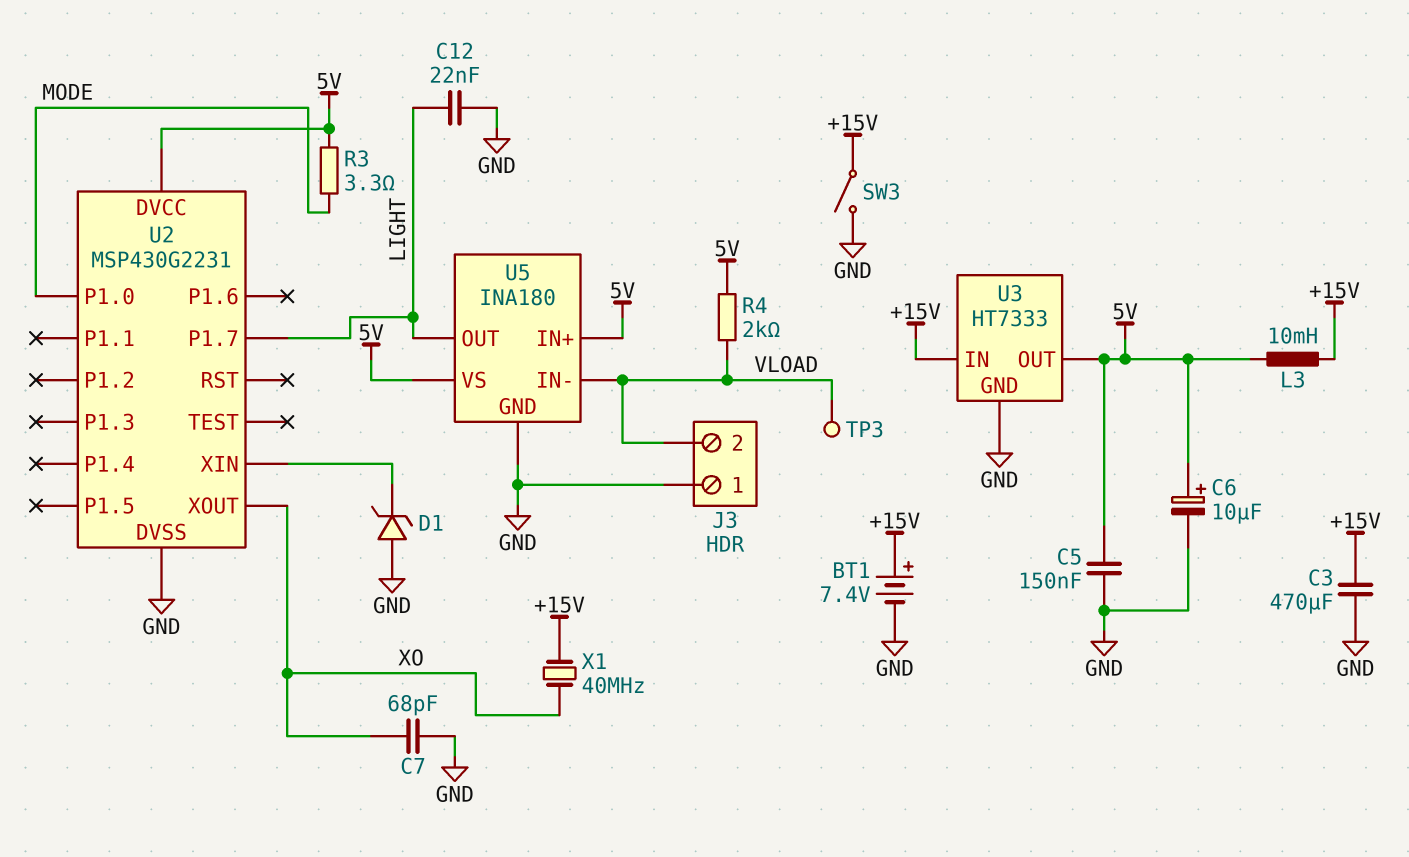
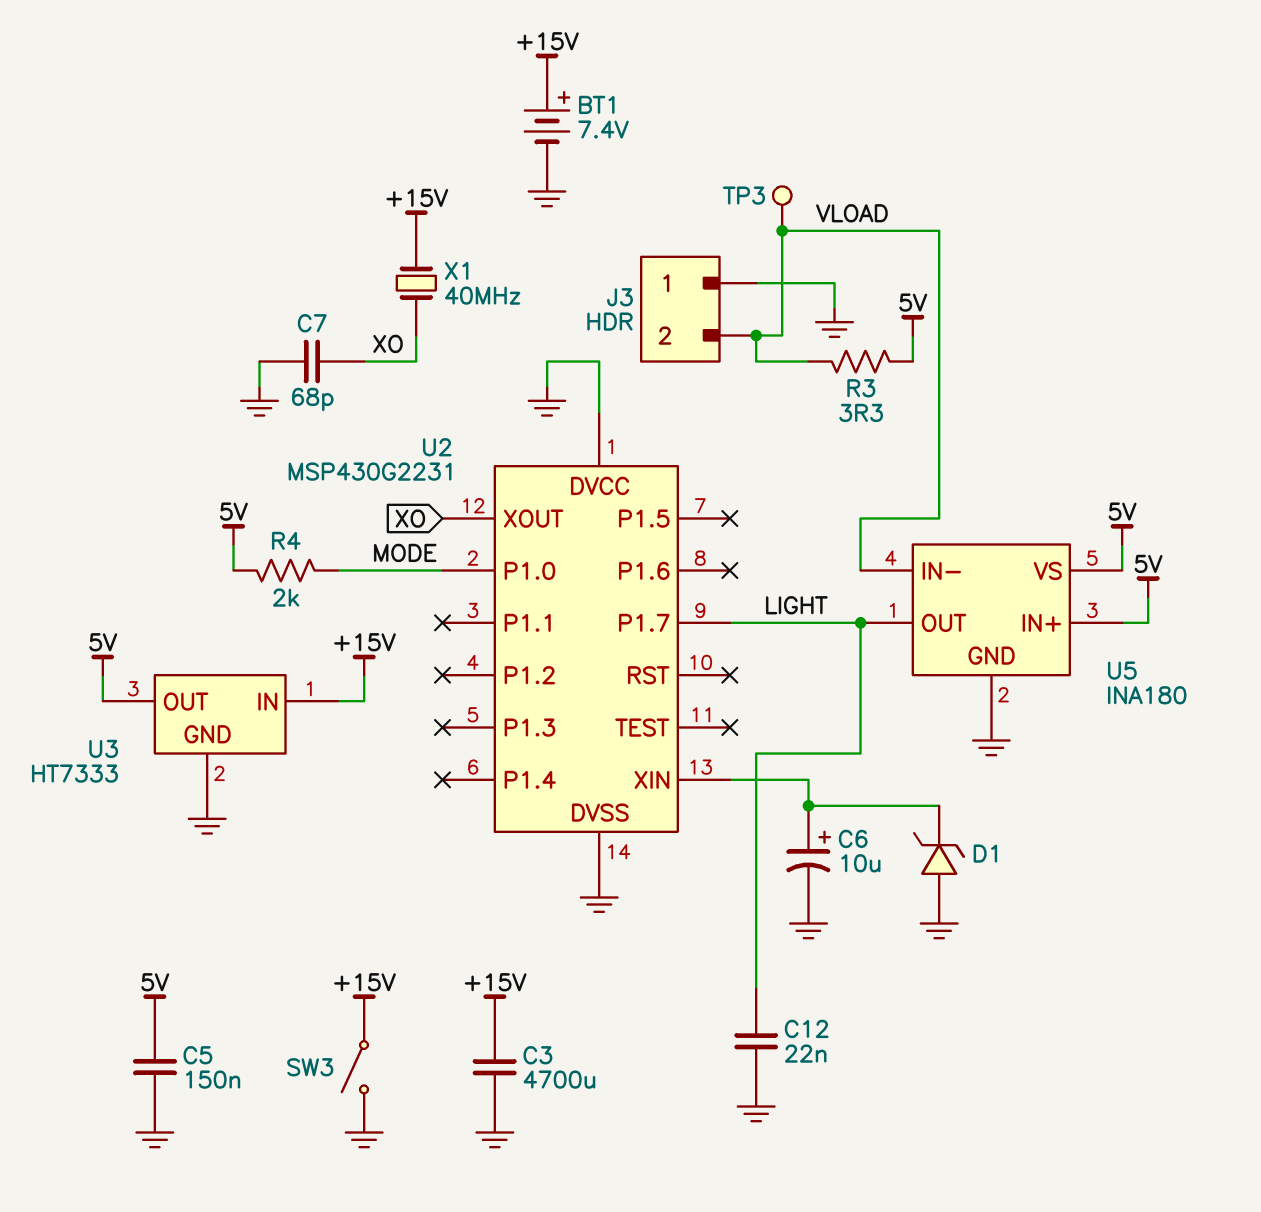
C3: 470uF (+15V, GND) -> 4700uF (+15V, GND)
C6: 10uF (plus 5V, minus GND) -> 10uF (plus U2/XIN, minus GND)
L3: 10mH (+15V, 5V) -> none
R3: 3.3 (5V, MODE) -> 3.3 (5V, VLOAD)
R4: 2k (5V, VLOAD) -> 2k (5V, MODE)
U2 pin DVCC: 5V -> GND

